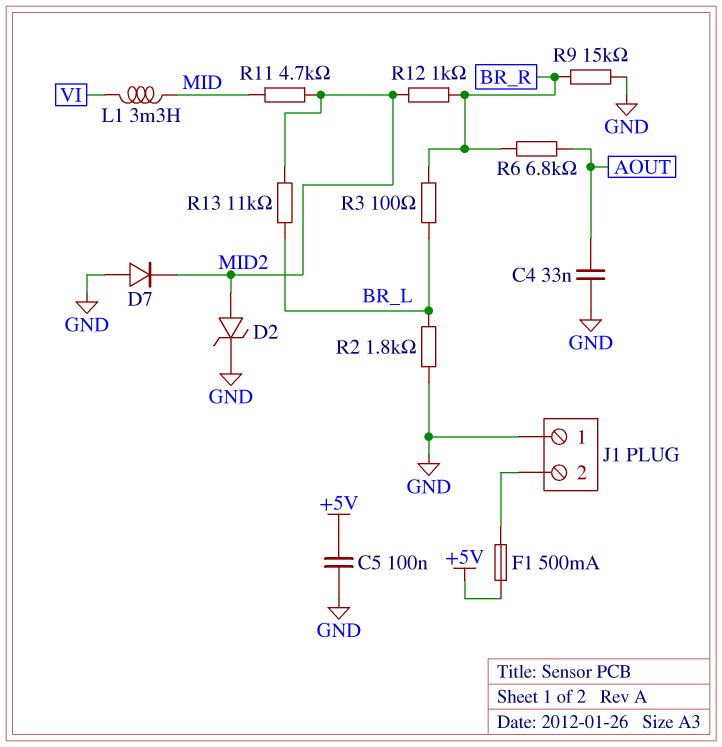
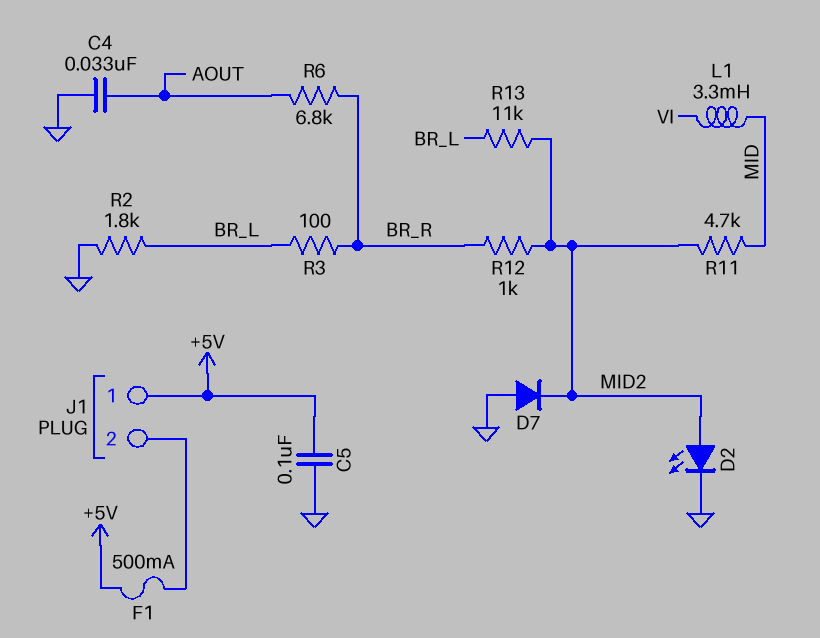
D2: zener (A MID2, K GND) -> LED (A MID2, K GND)
J1 pin 1: GND -> +5V
R9: 15k (BR_R, GND) -> none

